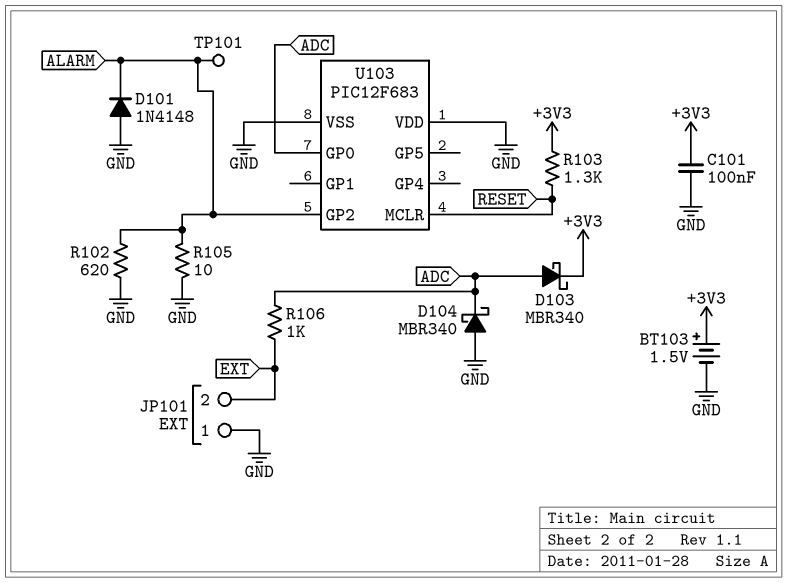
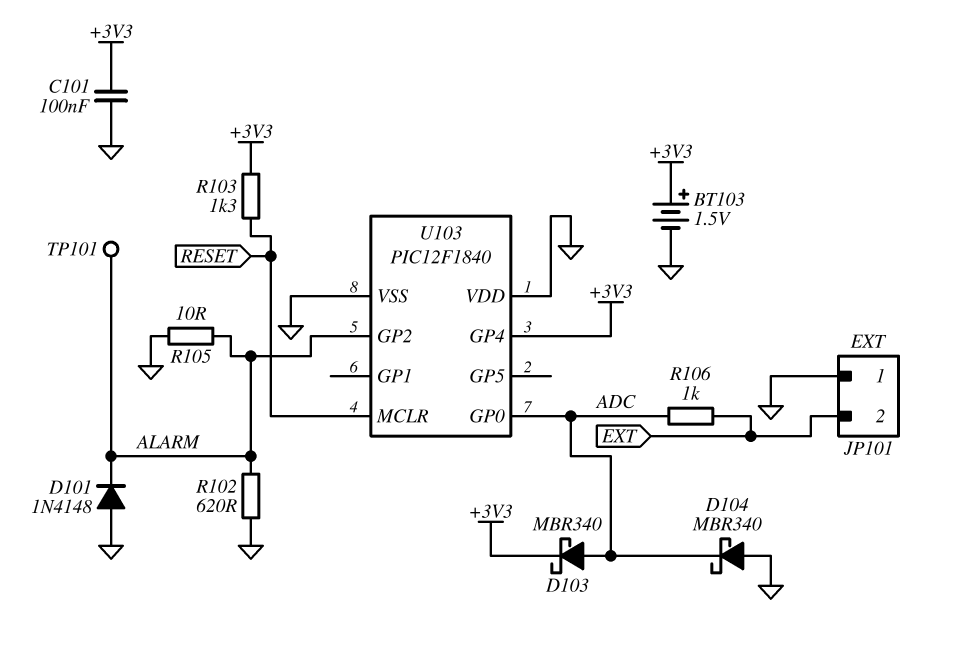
U103: PIC12F683 -> PIC12F1840
U103 pin GP4: none -> +3V3

